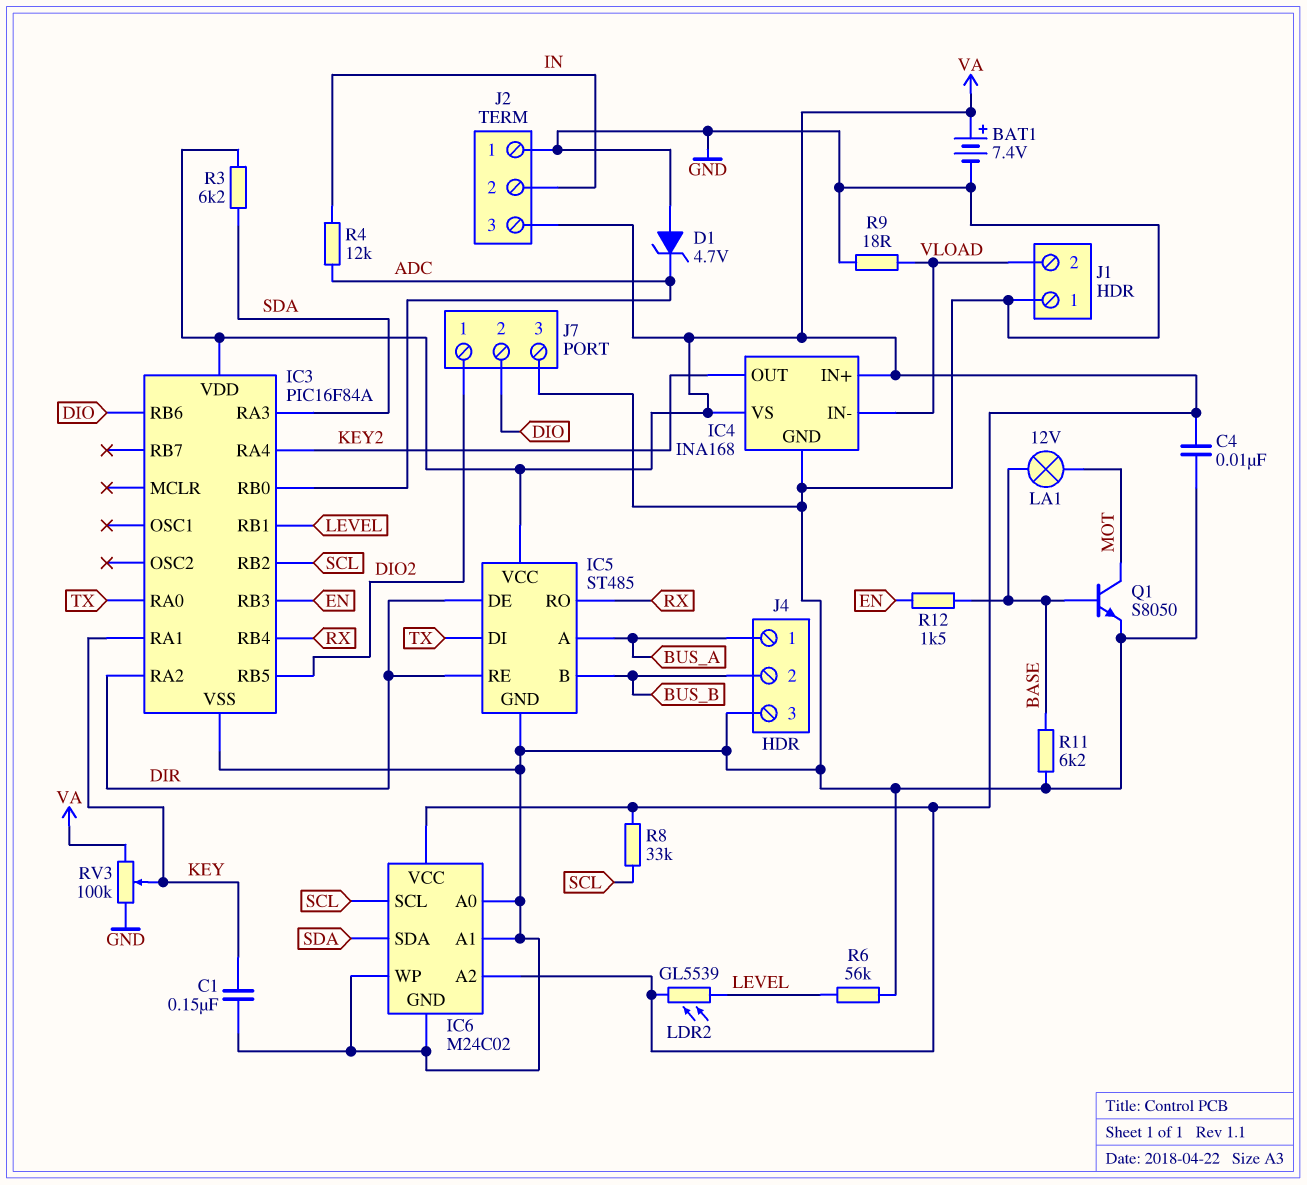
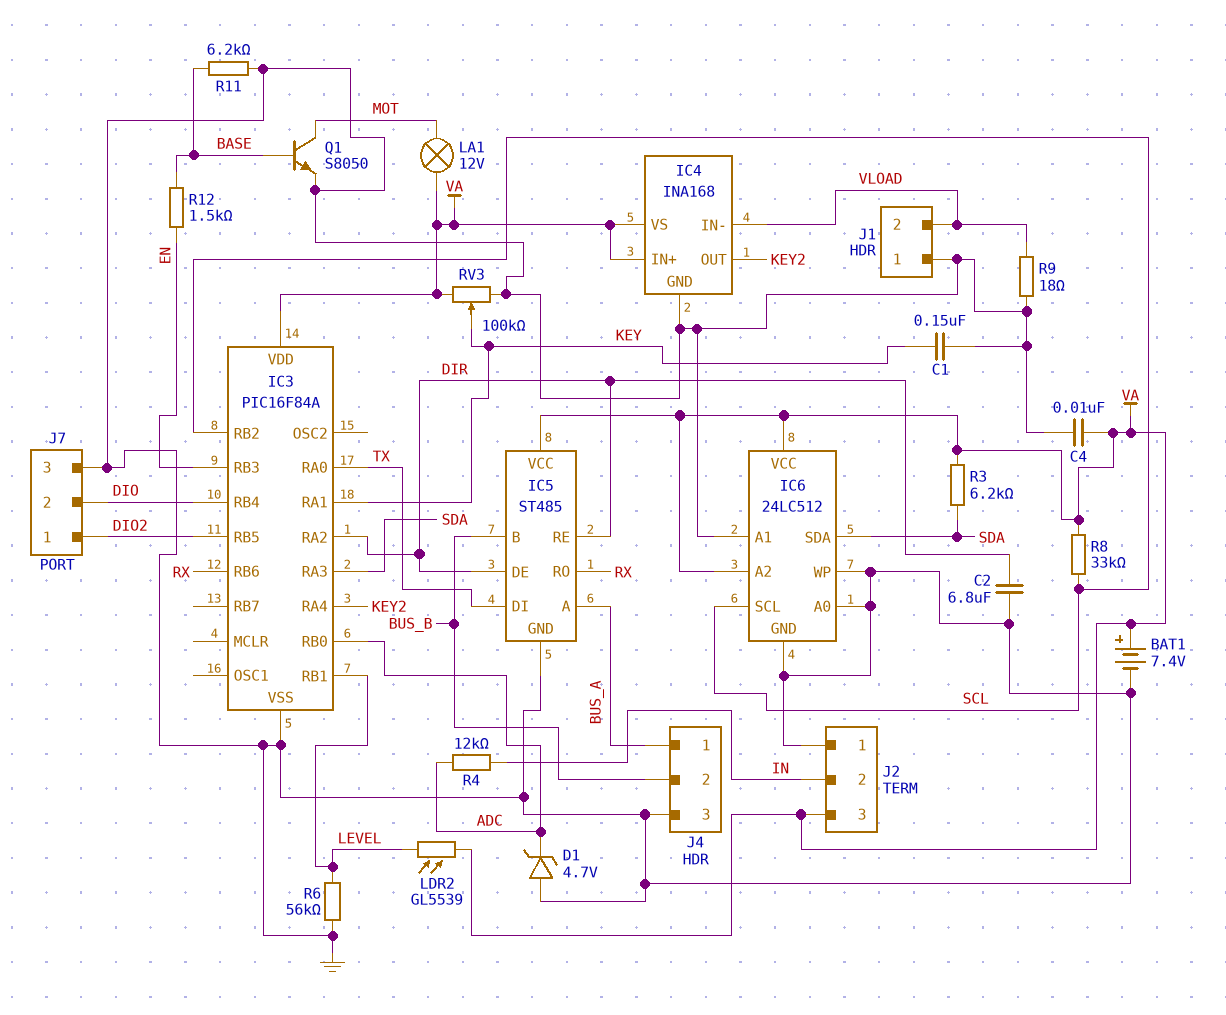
C2: none -> 6.8uF (DIR, GND)
IC3 pin RB4: RX -> DIO
IC3 pin RB6: DIO -> RX
IC6: M24C02 -> 24LC512
LA1: lamp 12V (BASE, MOT) -> lamp 12V (MOT, VA)

